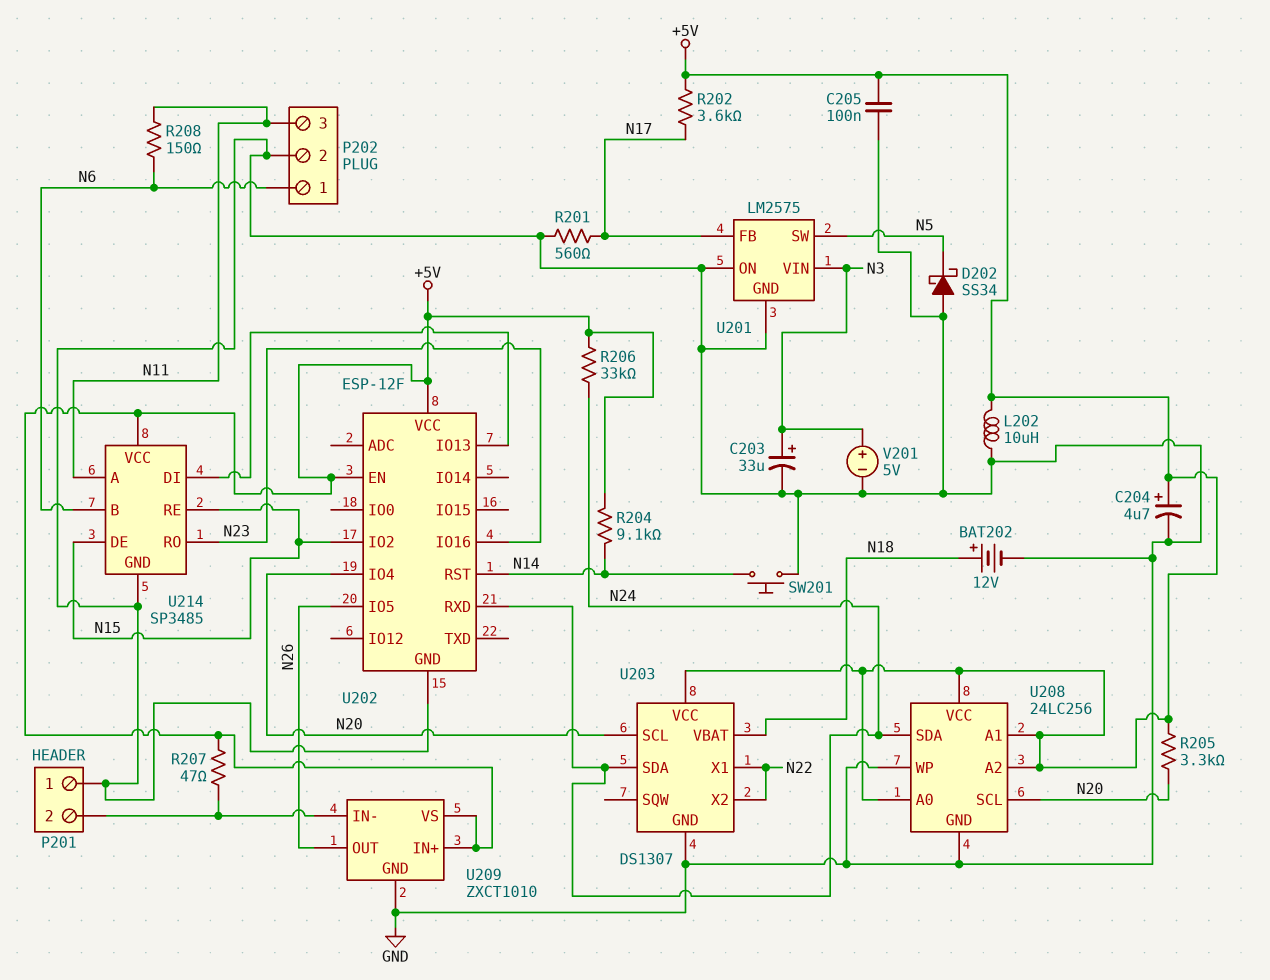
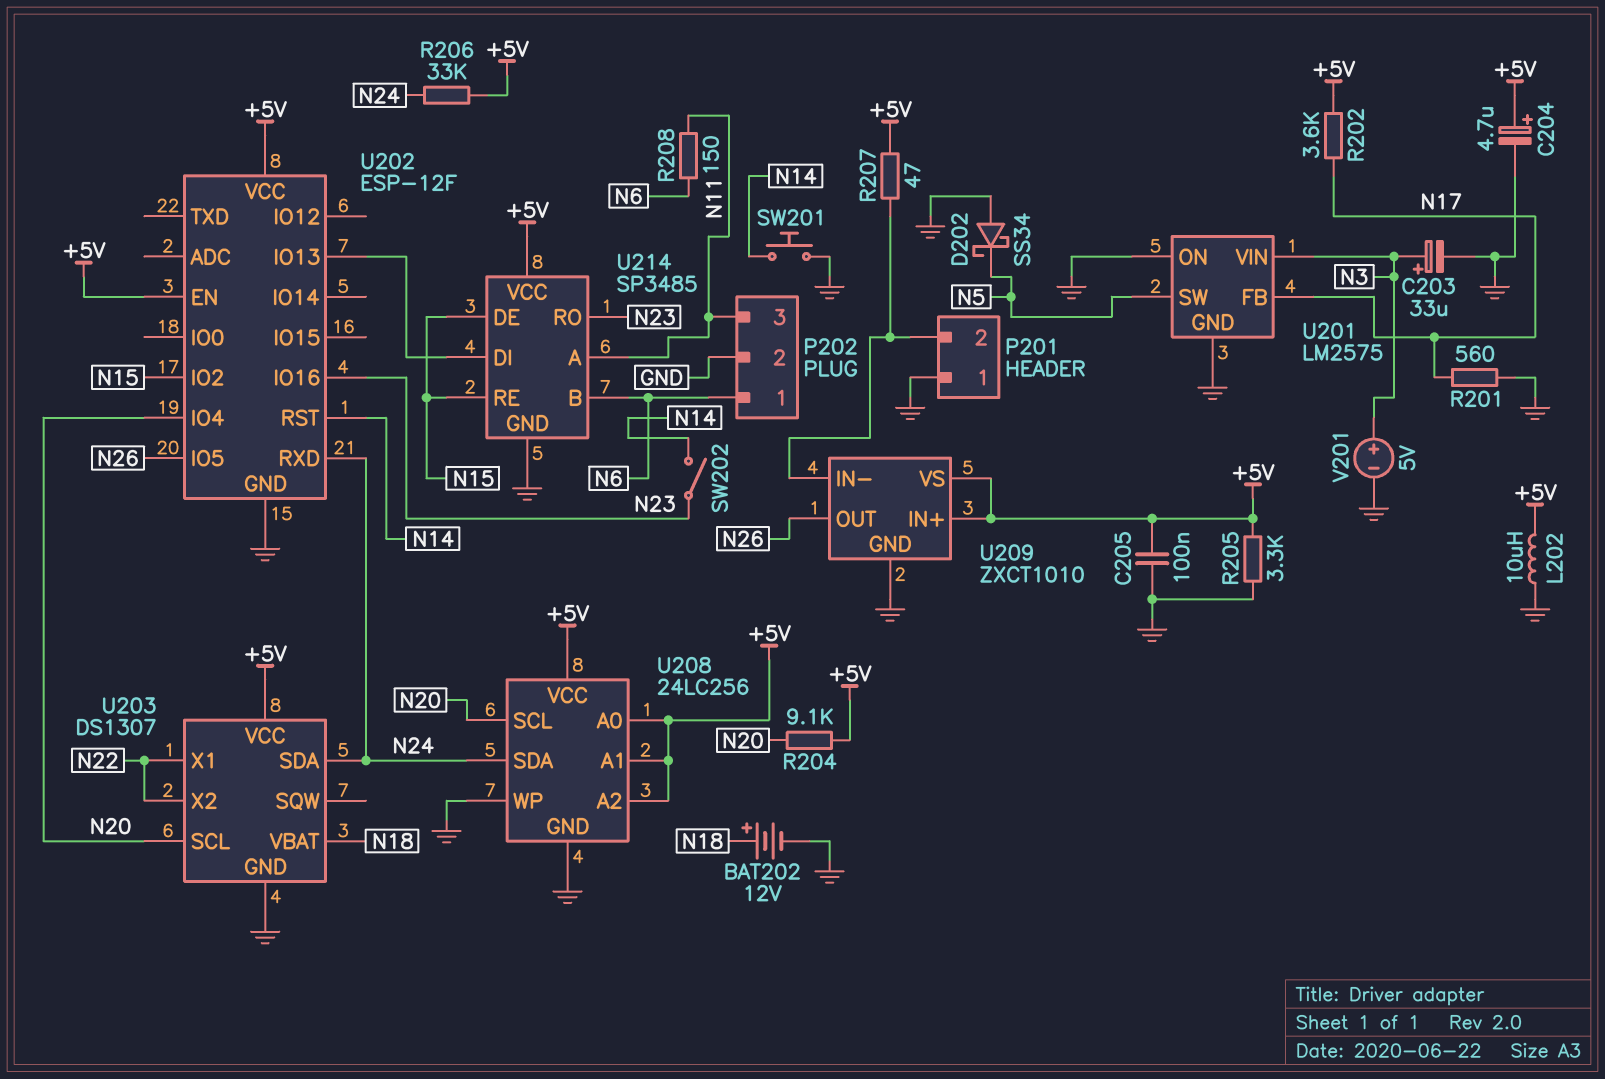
R204: 9.1k (+5V, N14) -> 9.1k (+5V, N20)
R205: 3.3k (+5V, N20) -> 3.3k (+5V, GND)
SW202: none -> switch (N14, N23)

